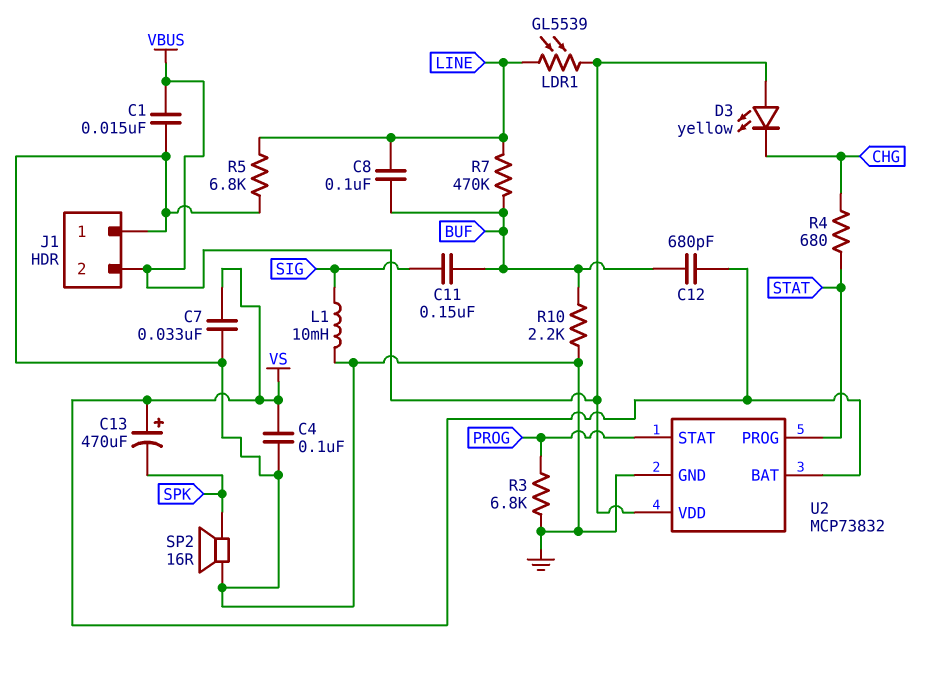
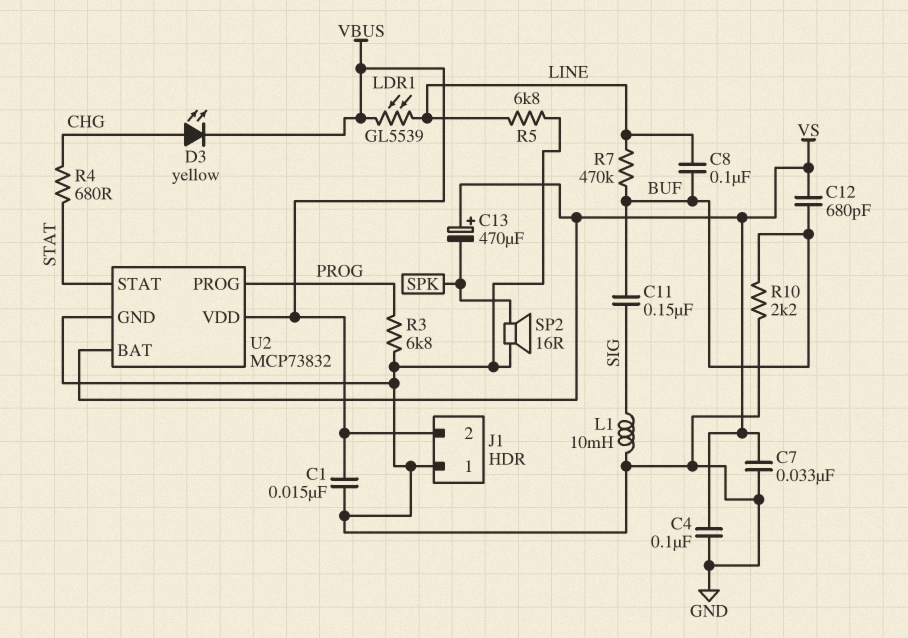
D3: LED yellow (A VBUS, K CHG) -> LED yellow (A CHG, K VBUS)
U2 pin PROG: STAT -> PROG
U2 pin STAT: PROG -> STAT

